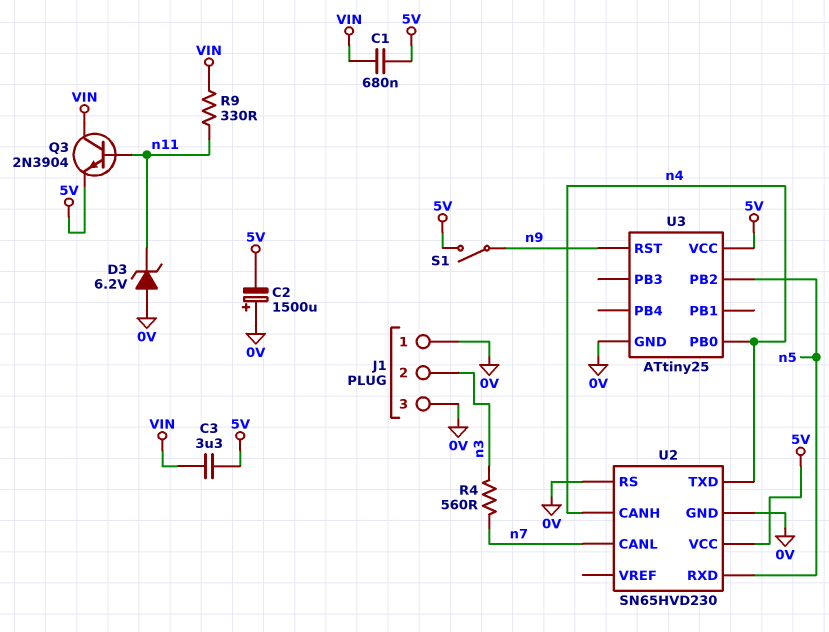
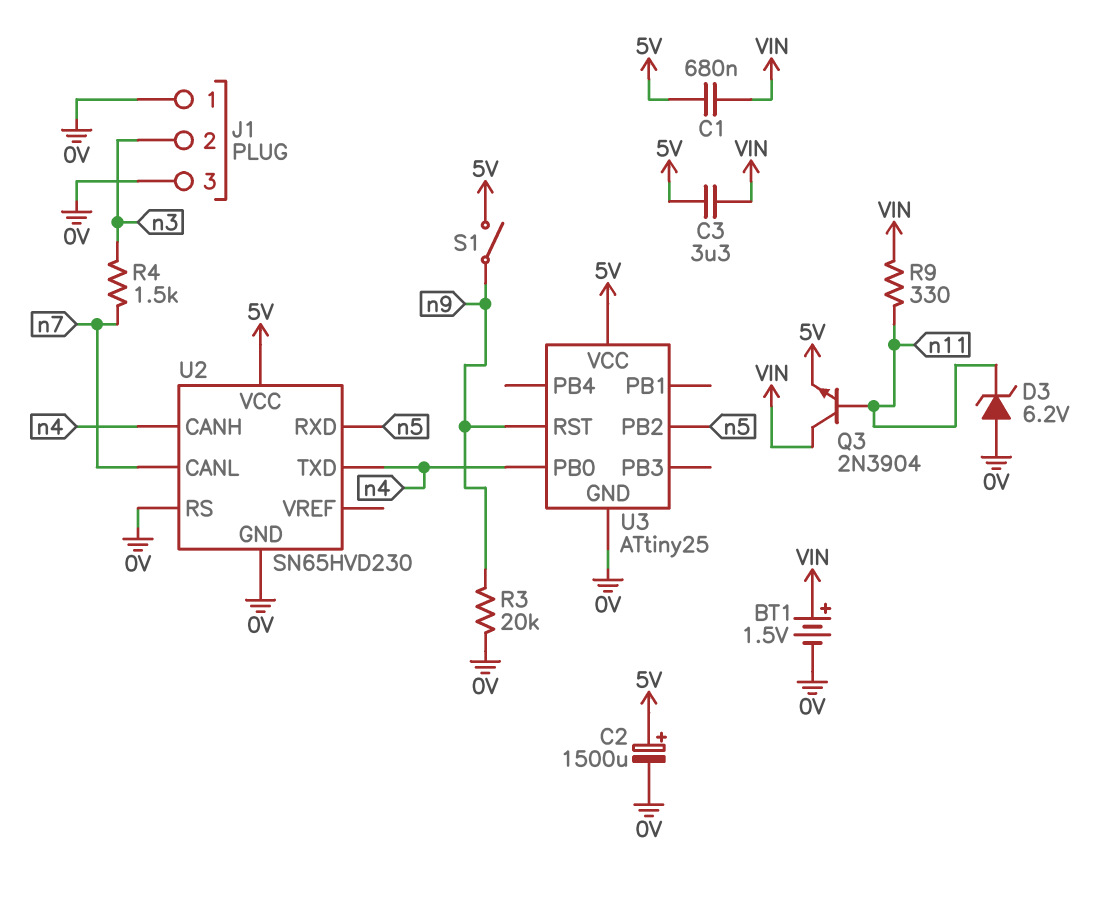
BT1: none -> 1.5V (plus VIN, minus 0V)
C2: 1500uF (plus 0V, minus 5V) -> 1500uF (plus 5V, minus 0V)
R3: none -> 20k (0V, n9)
R4: 560 (n3, n7) -> 1.5k (n3, n7)

